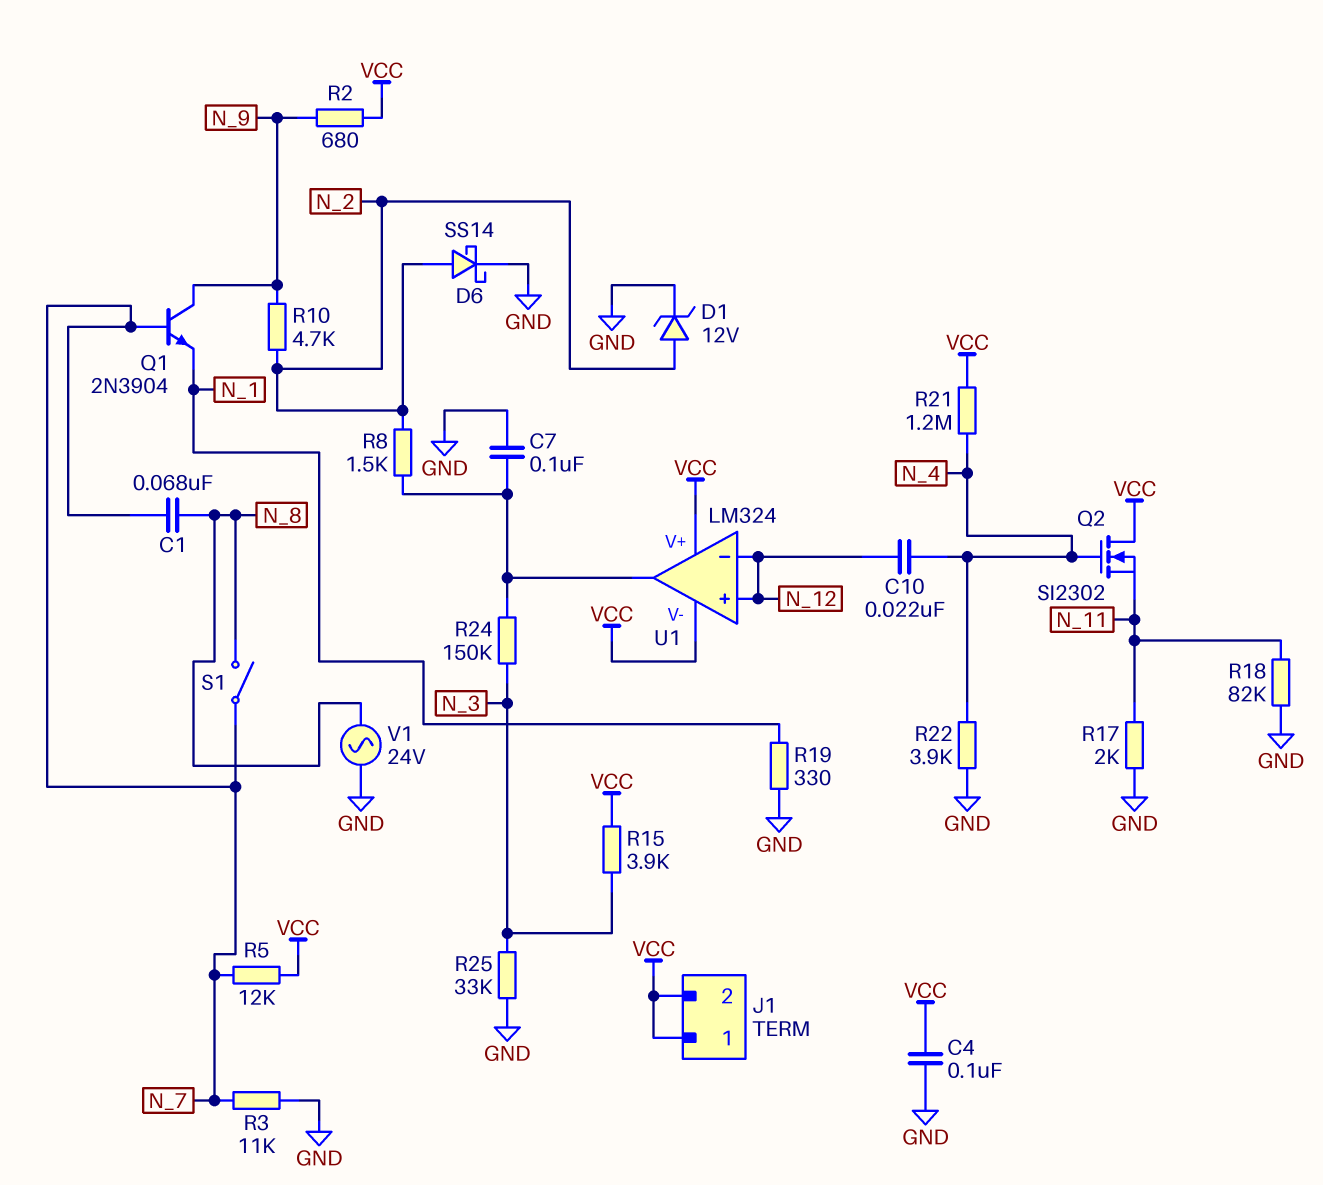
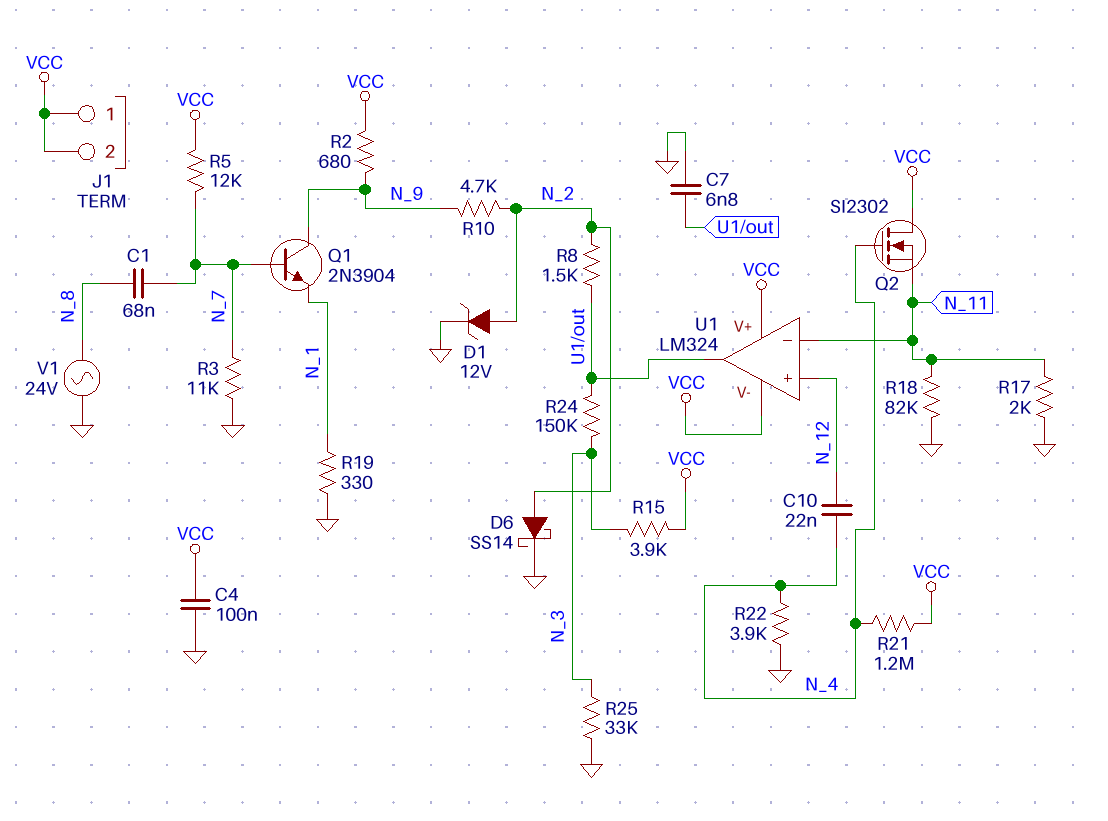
C7: 100nF (GND, U1/out) -> 6.8nF (GND, U1/out)
S1: switch (N_7, N_8) -> none
U1 pin in-: N_12 -> N_11

